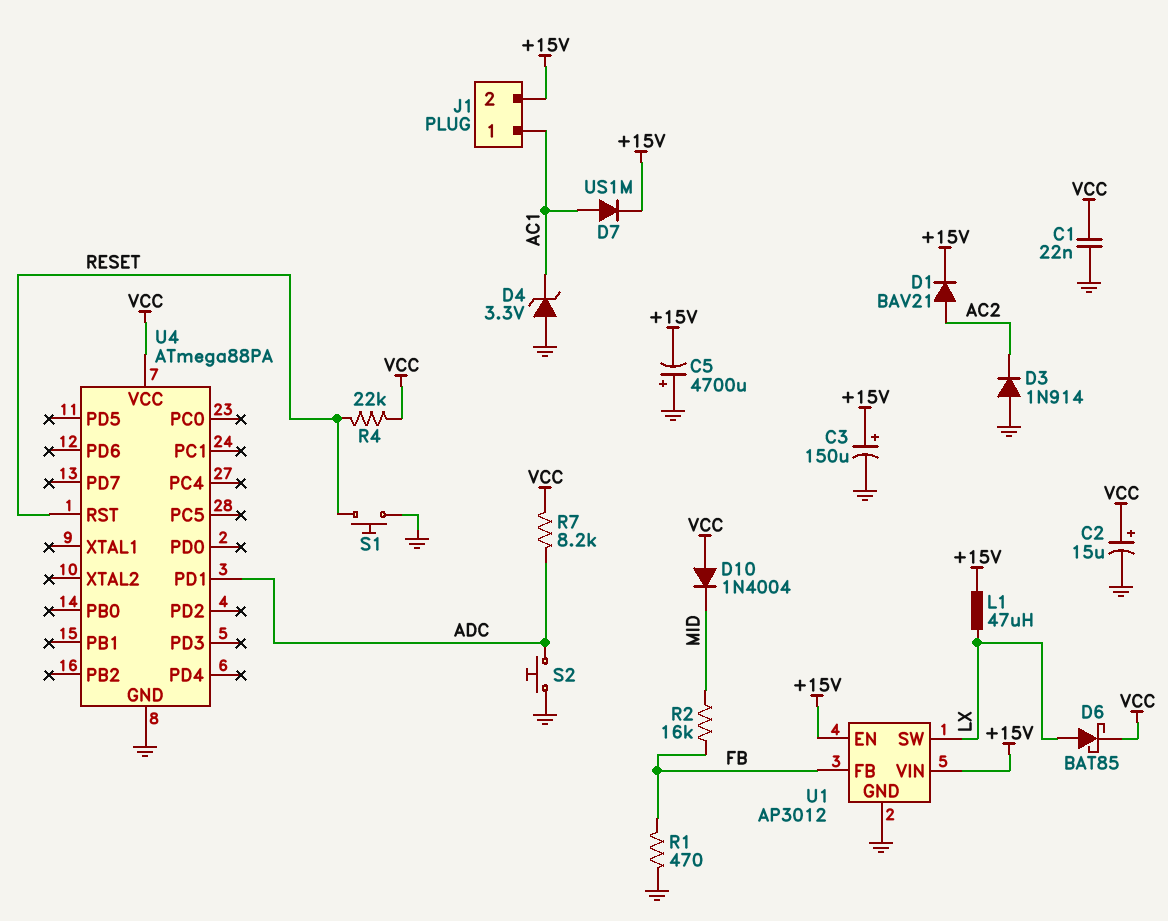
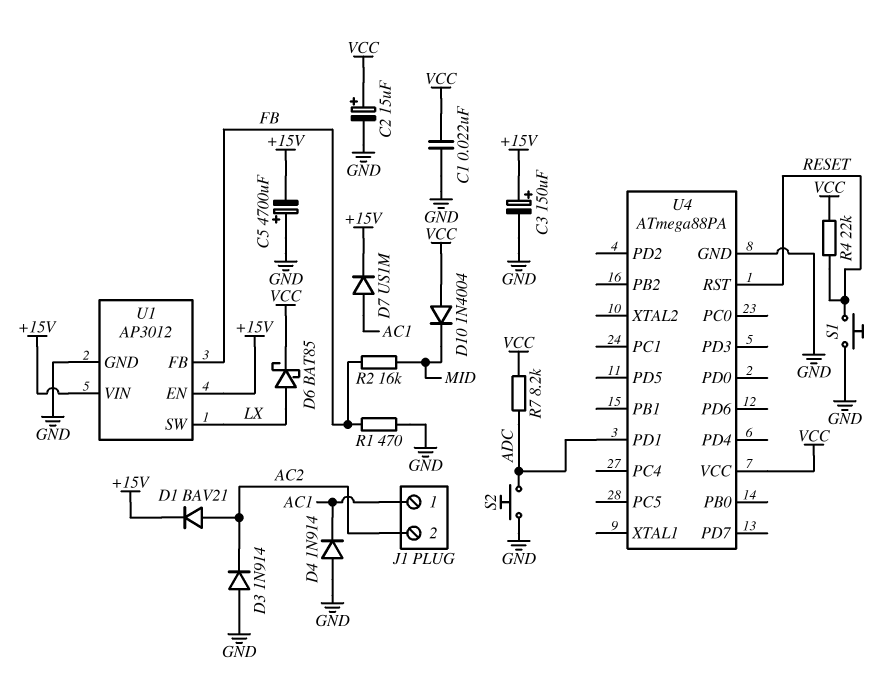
D4: zener 3.3V (A GND, K AC1) -> diode 1N914 (A GND, K AC1)
J1 pin 2: +15V -> AC2
L1: 47uH (+15V, LX) -> none

